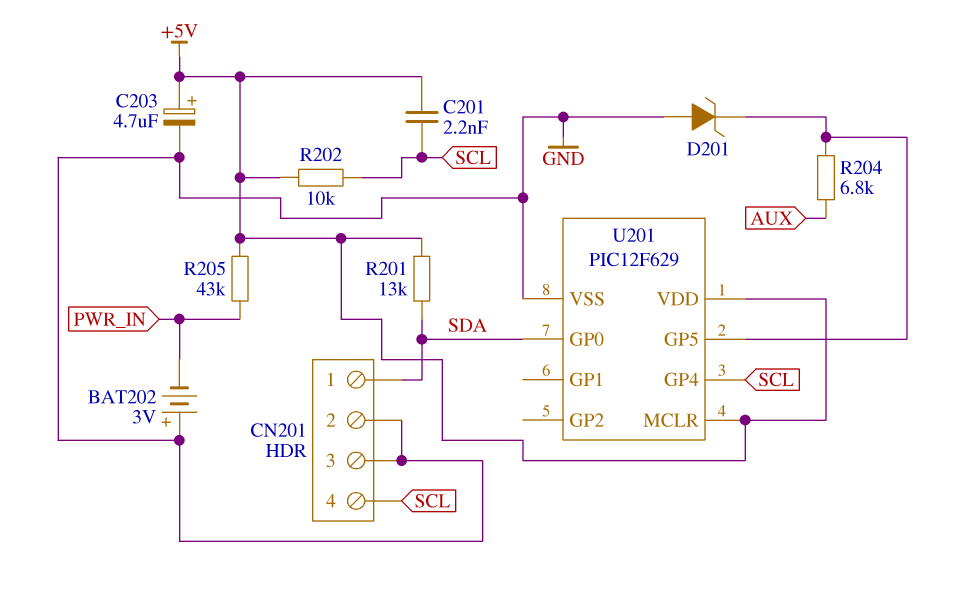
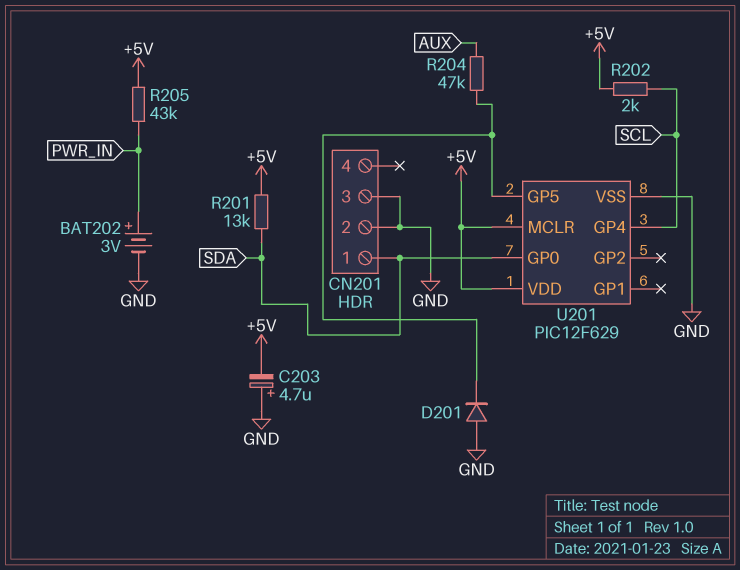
BAT202: 3V (plus GND, minus PWR_IN) -> 3V (plus PWR_IN, minus GND)
C201: 2.2nF (+5V, SCL) -> none
C203: 4.7uF (plus +5V, minus GND) -> 4.7uF (plus GND, minus +5V)
CN201 pin 4: SCL -> none
D201: zener (A GND, K U201/GP5) -> diode (A GND, K U201/GP5)
R202: 10k (+5V, SCL) -> 2k (+5V, SCL)
R204: 6.8k (AUX, U201/GP5) -> 47k (AUX, U201/GP5)

